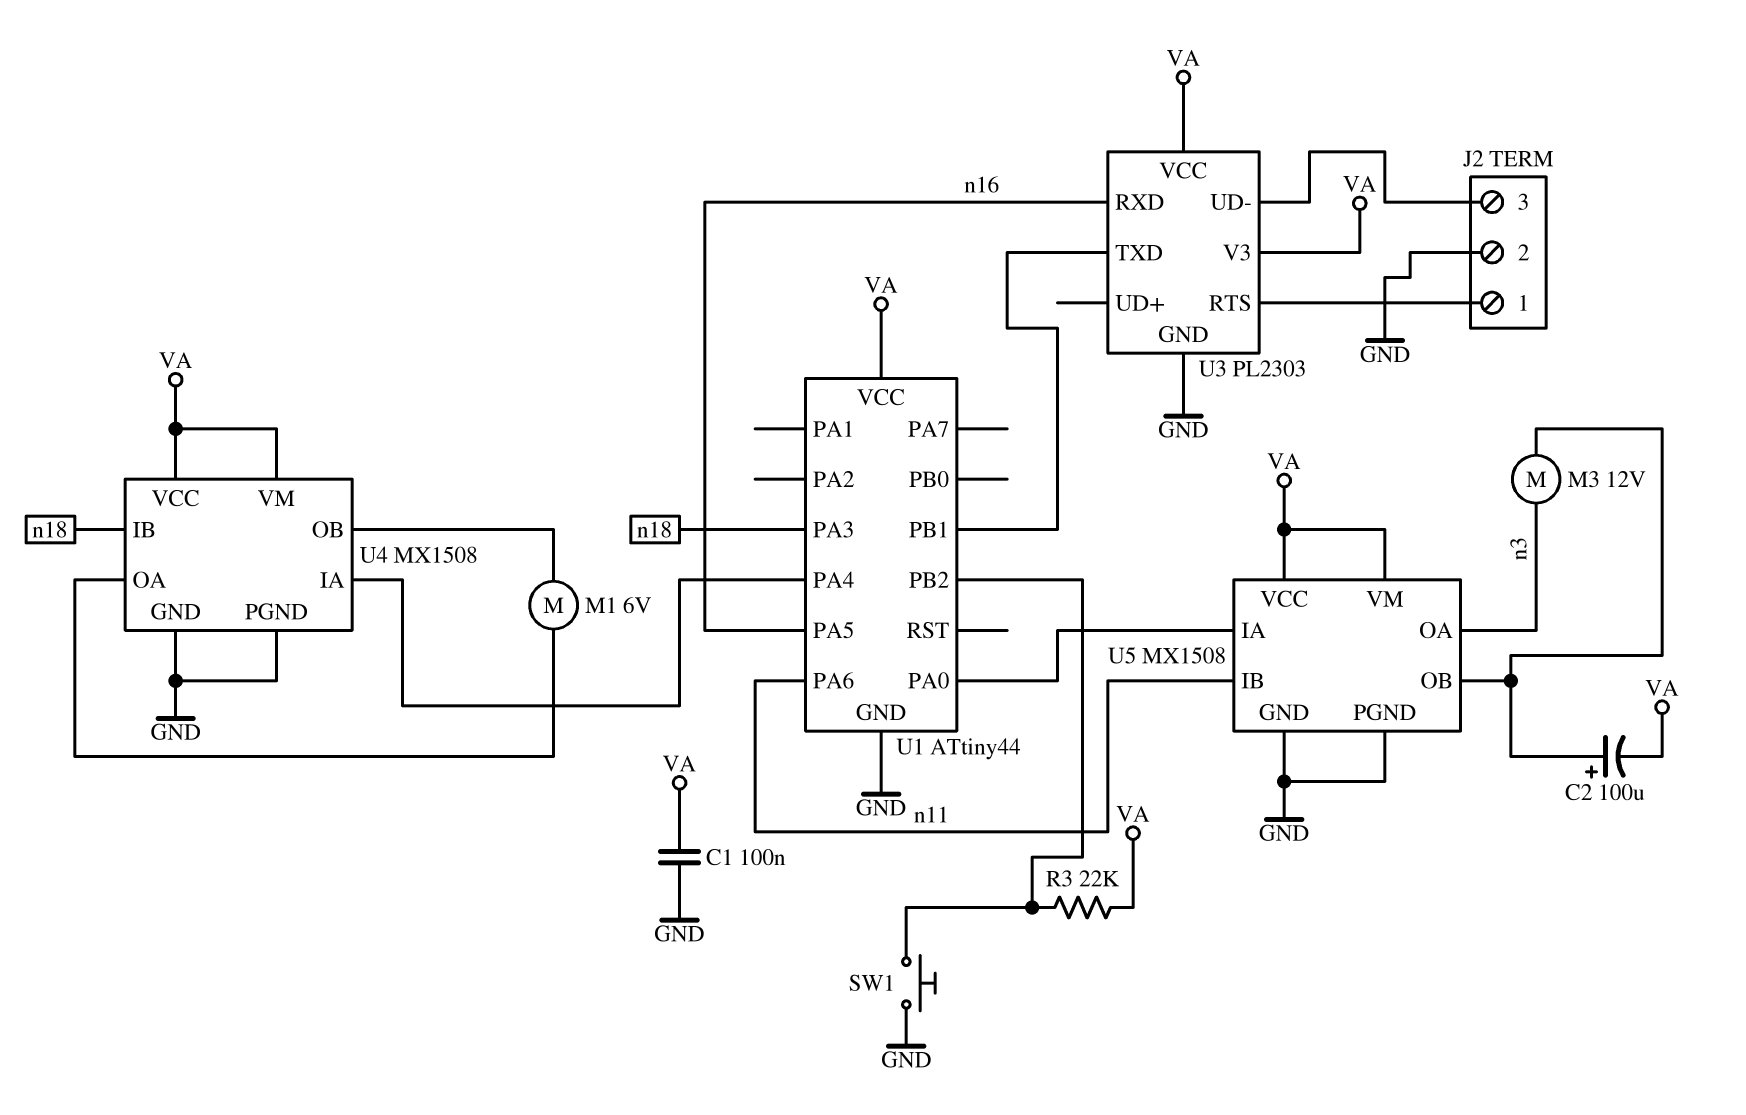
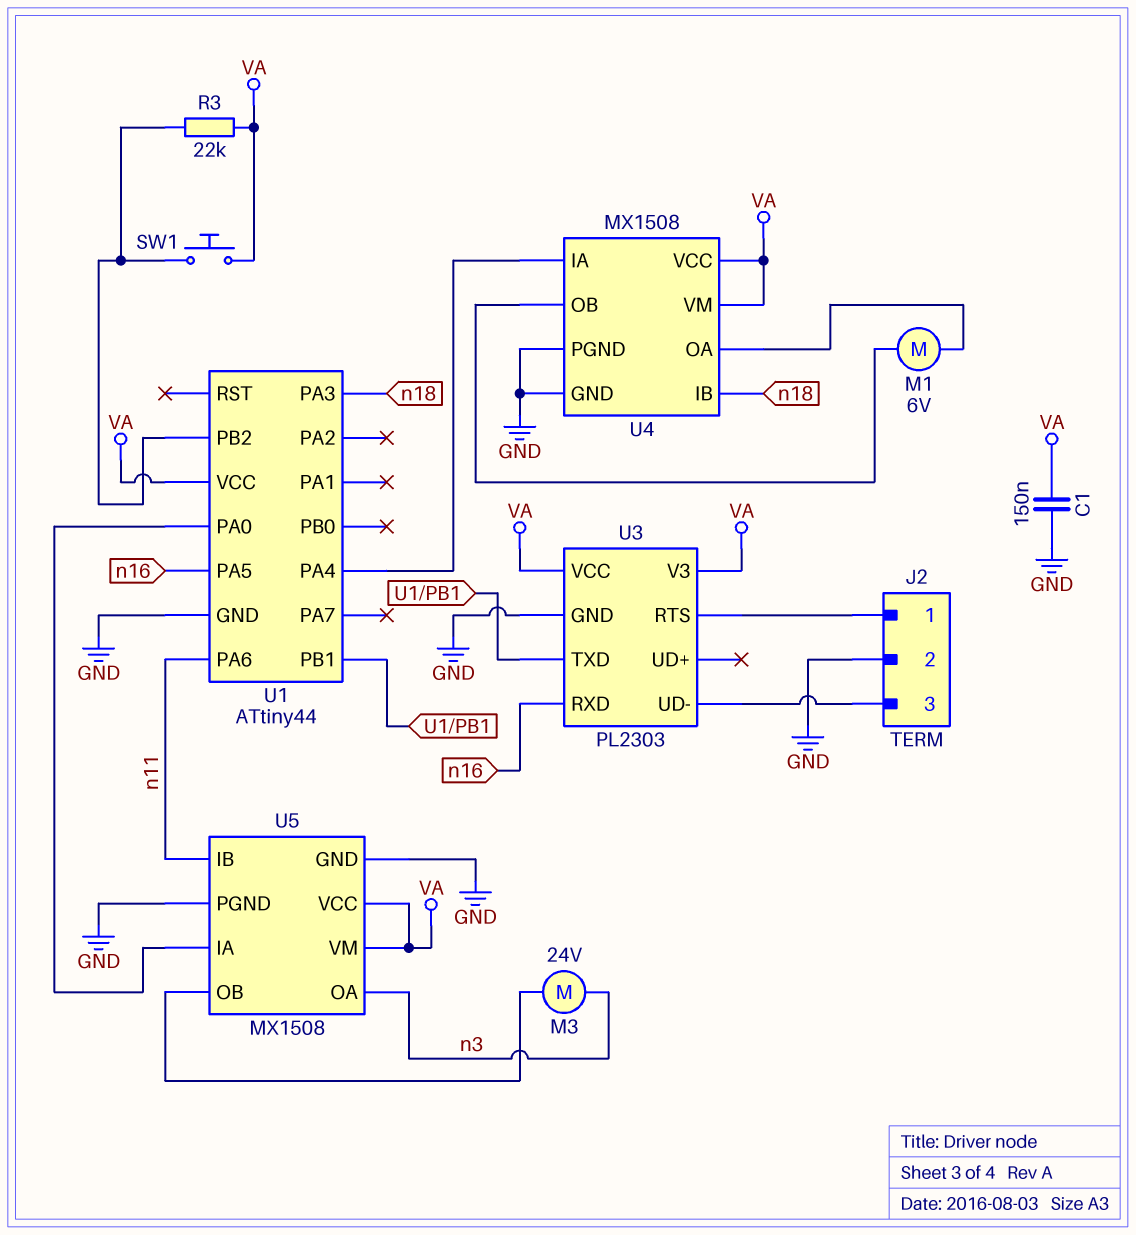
C1: 100nF (GND, VA) -> 150nF (GND, VA)
C2: 100uF (plus U5/OB, minus VA) -> none
M3: motor 12V (U5/OB, n3) -> motor 24V (U5/OB, n3)
SW1: button (GND, U1/PB2) -> button (U1/PB2, VA)

